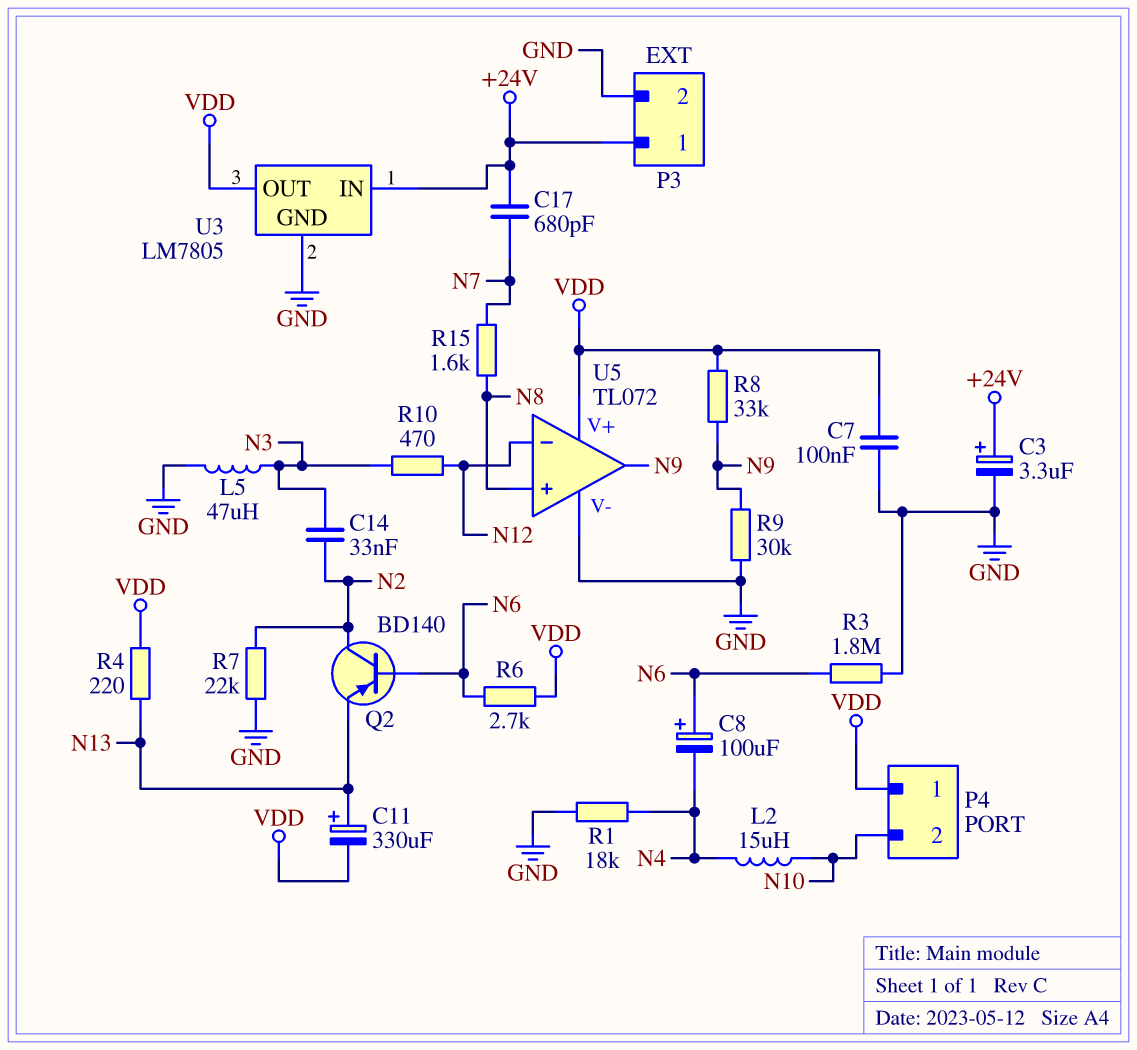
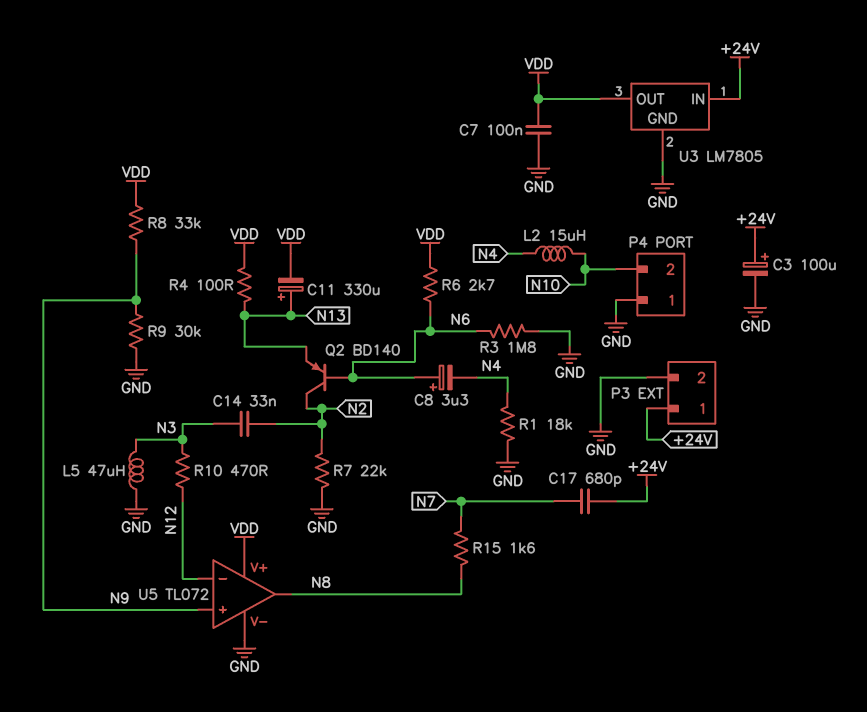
C3: 3.3uF (plus +24V, minus GND) -> 100uF (plus +24V, minus GND)
C8: 100uF (plus N6, minus N4) -> 3.3uF (plus N6, minus N4)
P4 pin 1: VDD -> GND
R4: 220 (N13, VDD) -> 100 (N13, VDD)
U5 pin in+: N8 -> N9
U5 pin out: N9 -> N8

